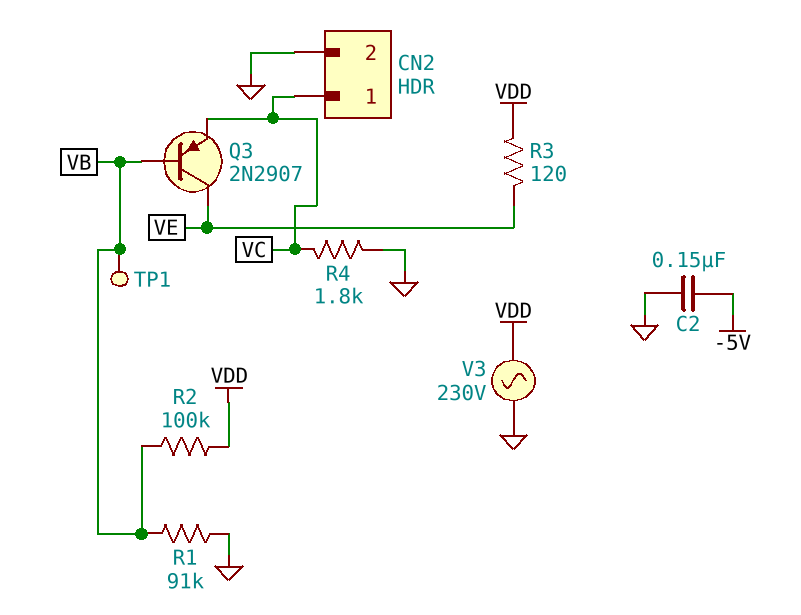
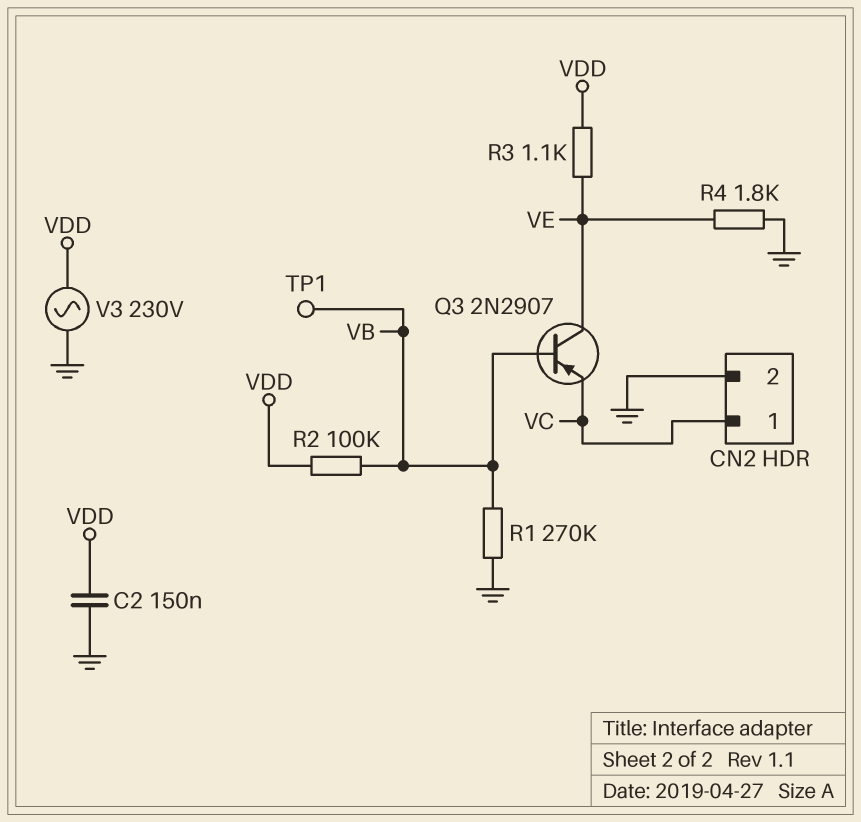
C2: 150nF (-5V, GND) -> 150nF (GND, VDD)
R1: 91k (GND, VB) -> 270k (GND, VB)
R3: 120 (VDD, VE) -> 1.1k (VDD, VE)
R4: 1.8k (GND, VC) -> 1.8k (GND, VE)

